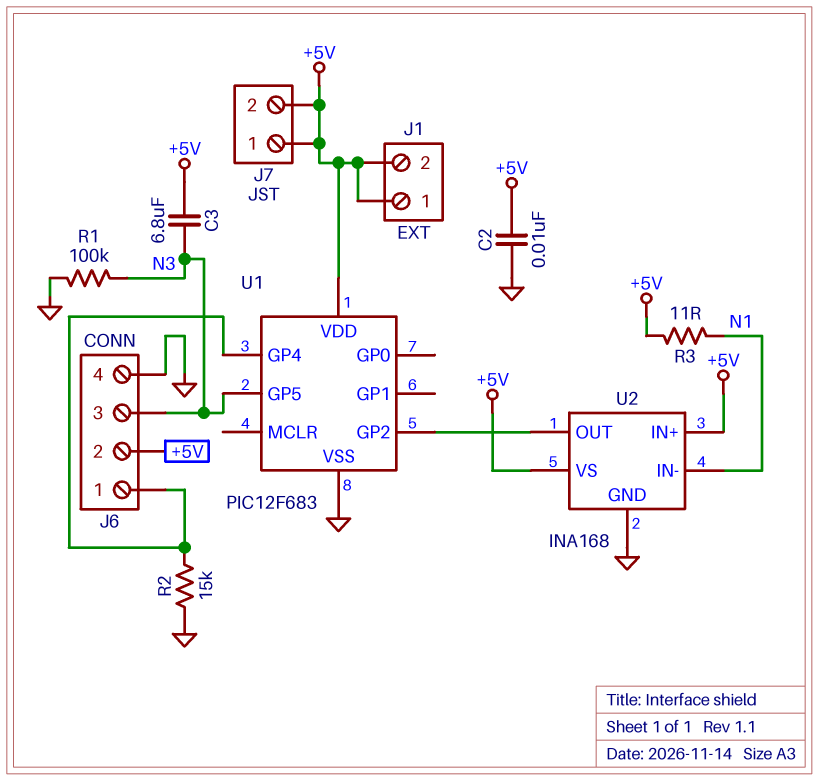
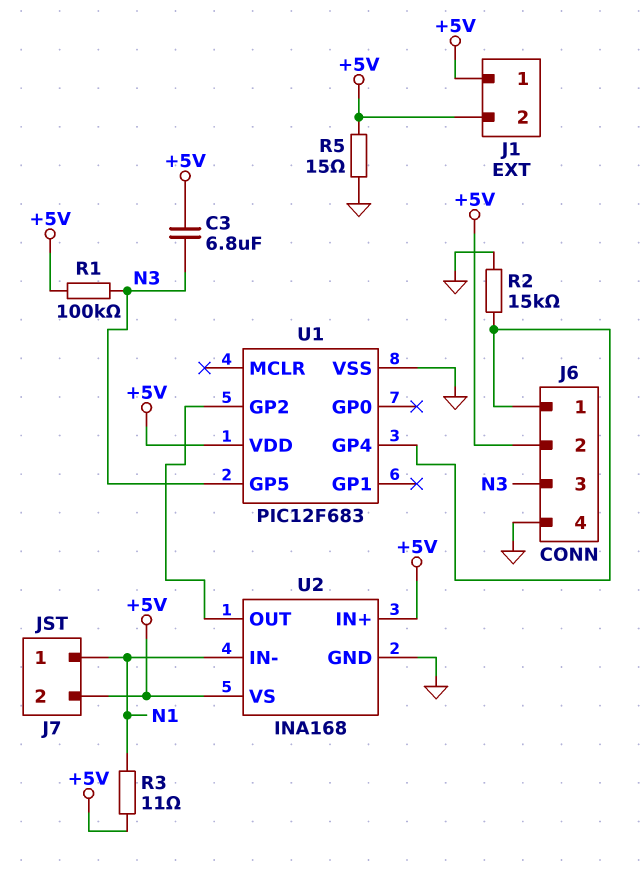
C2: 10nF (+5V, GND) -> none
J7 pin 1: +5V -> N1
R1: 100k (GND, N3) -> 100k (+5V, N3)
R5: none -> 15 (+5V, GND)

